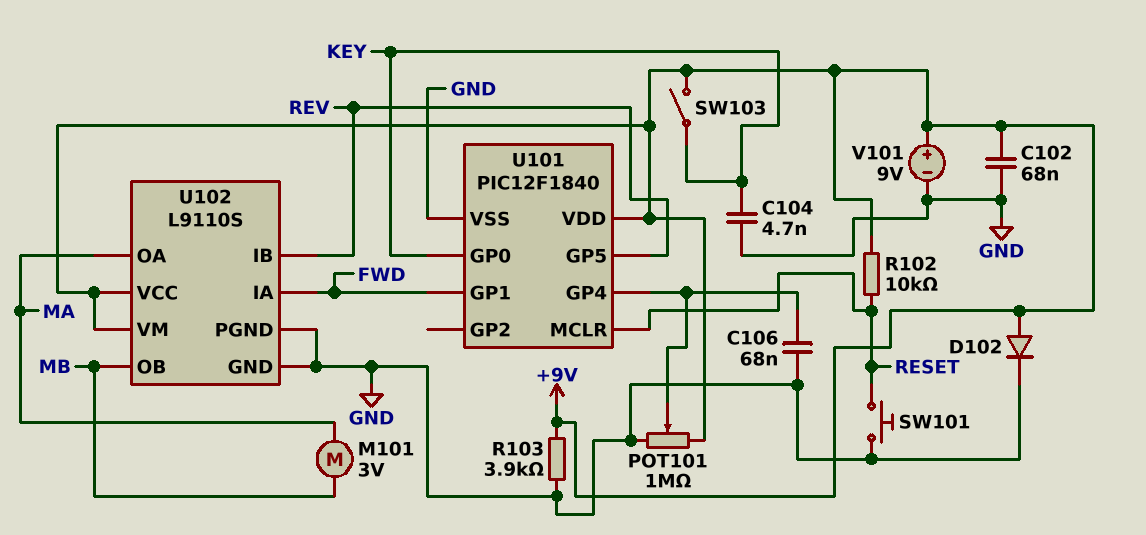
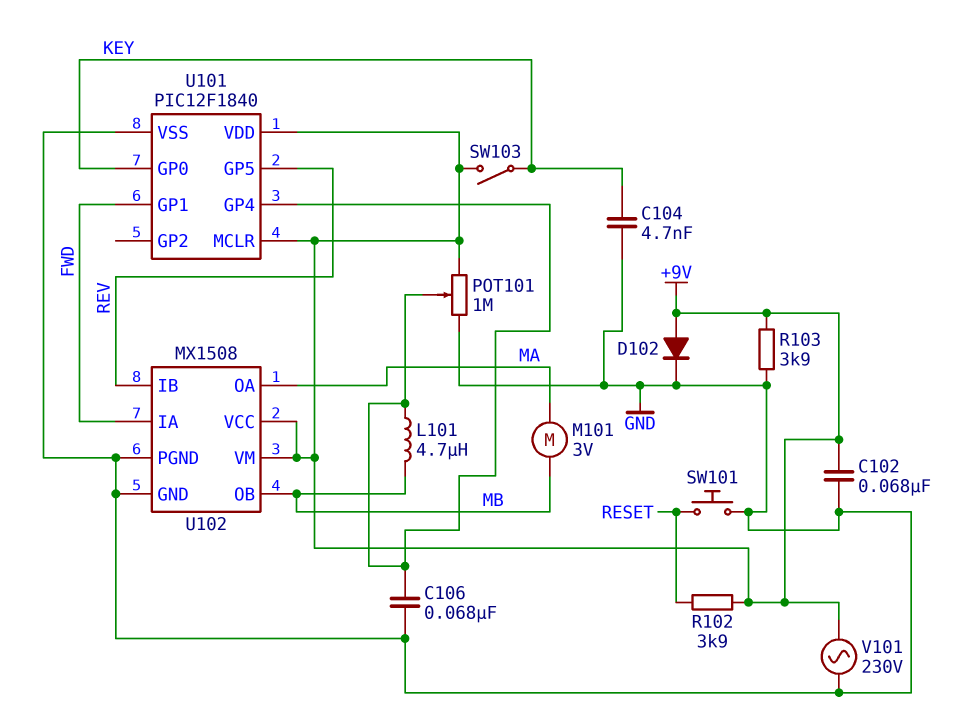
L101: none -> 4.7uH (MB, U101/GP4)
R102: 10k (+9V, RESET) -> 3.9k (+9V, RESET)
U101 pin MCLR: RESET -> +9V
U102: L9110S -> MX1508
V101: 9V (plus +9V, minus GND) -> AC 230V (+9V, GND)

